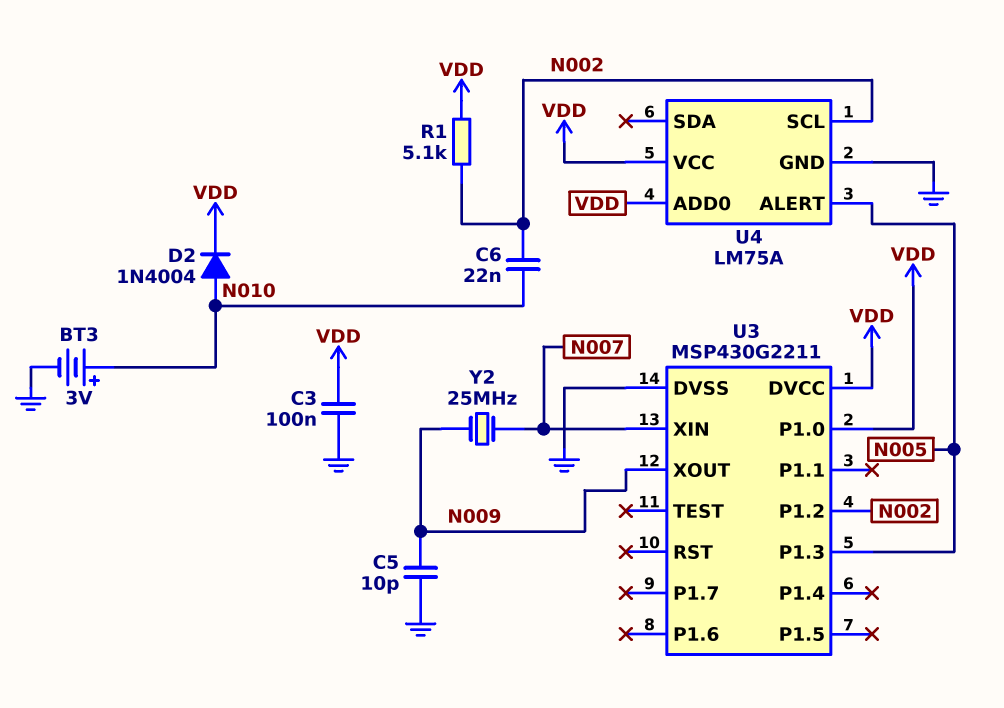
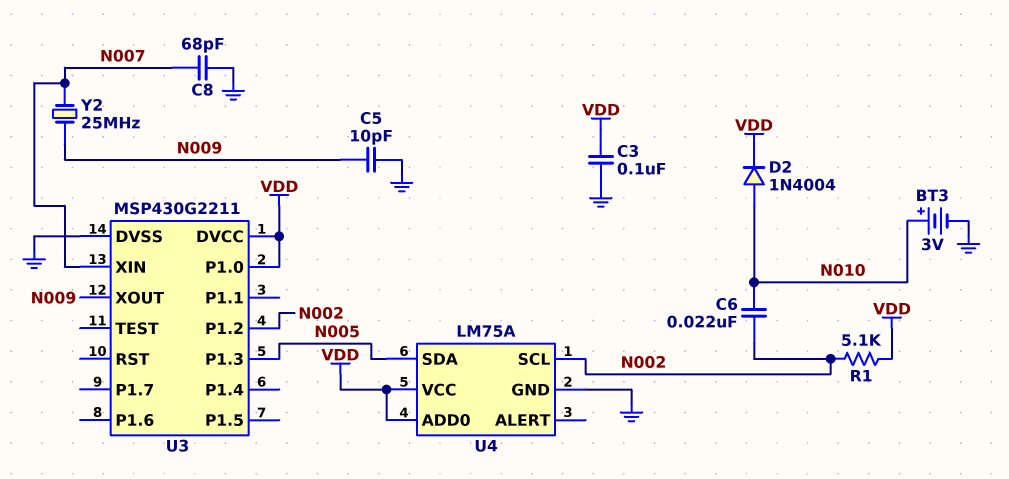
C8: none -> 68pF (GND, N007)
U4 pin ALERT: N005 -> none
U4 pin SDA: none -> N005

